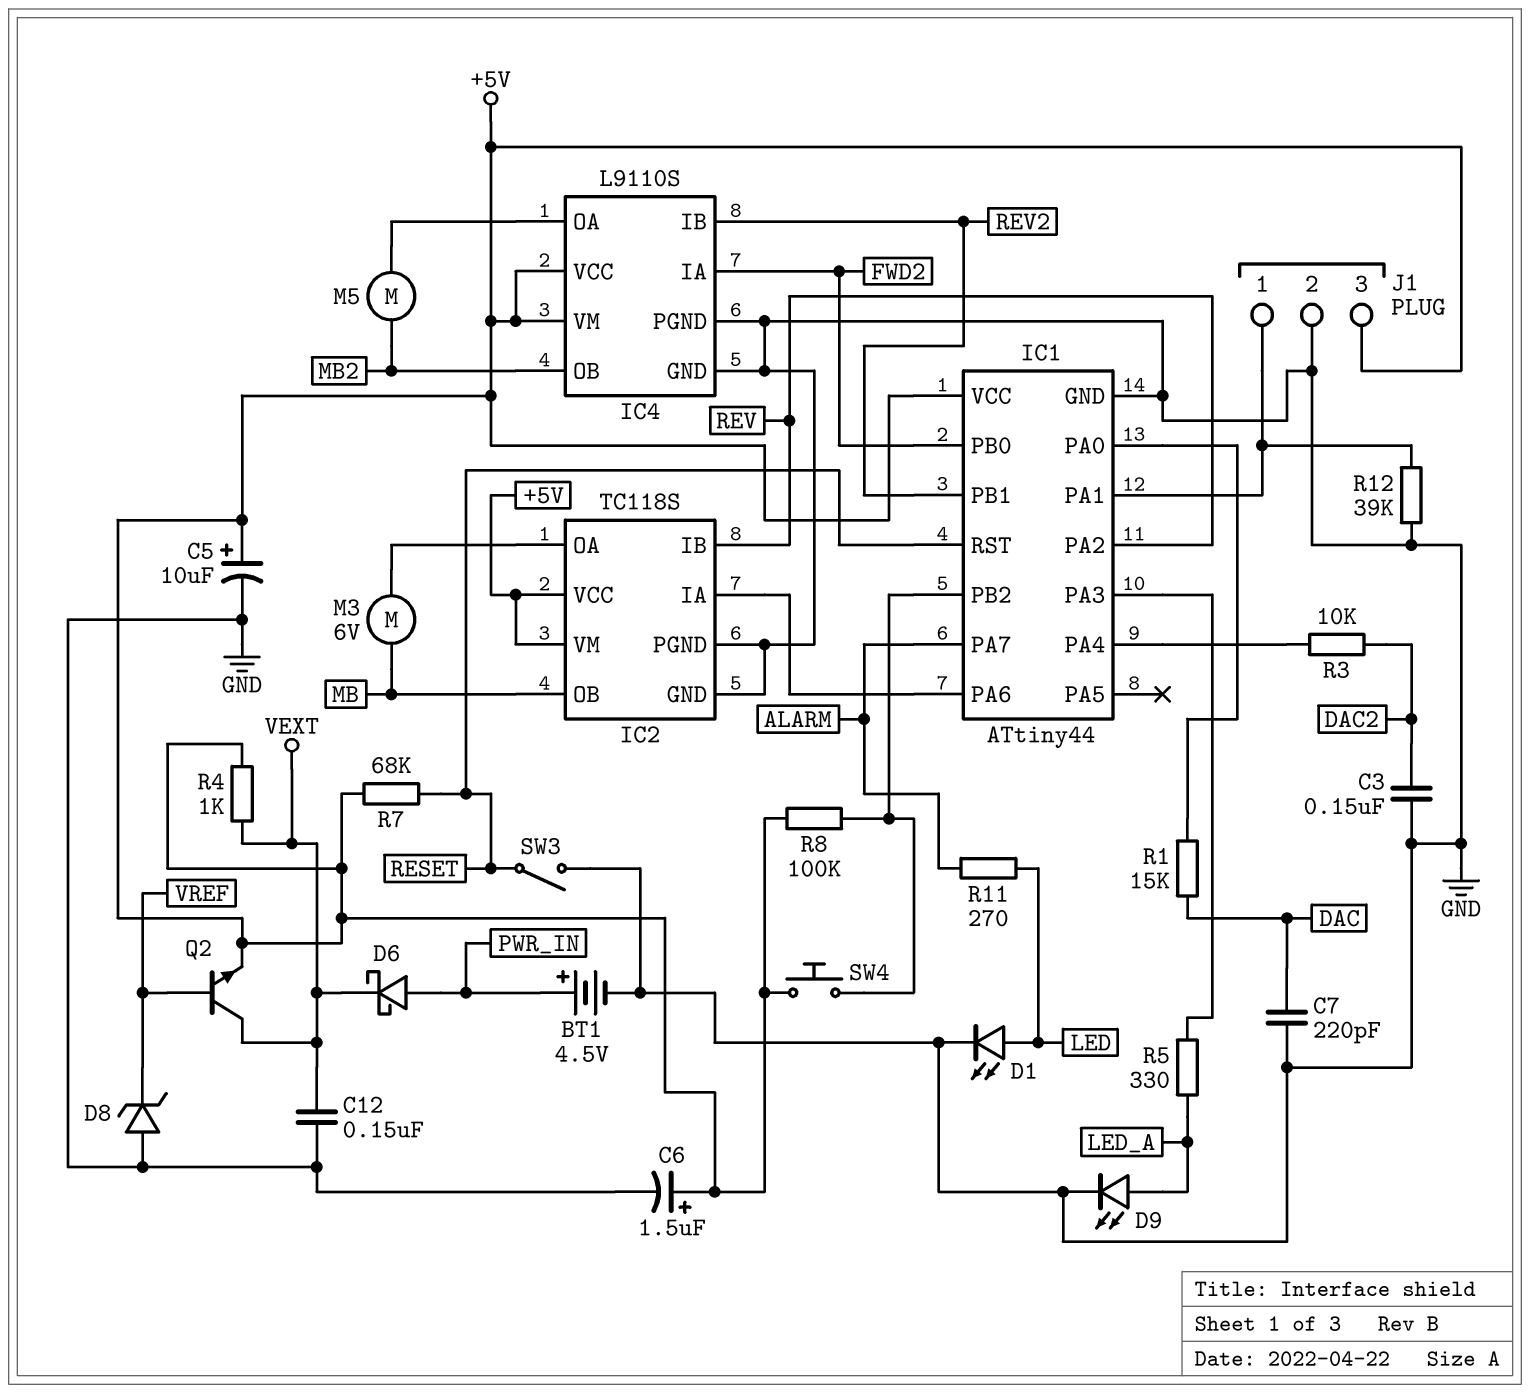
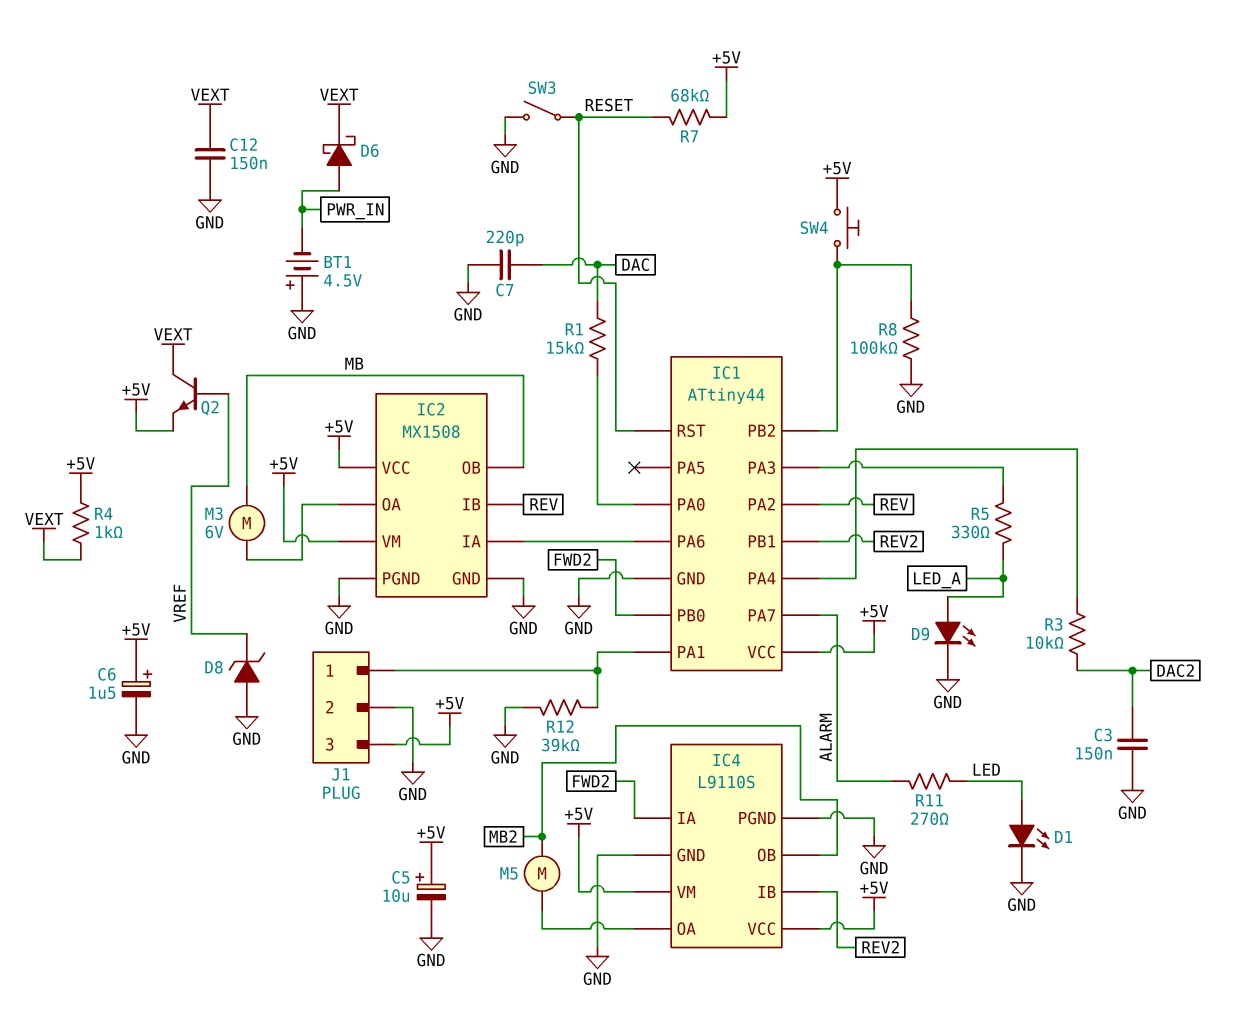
BT1: 4.5V (plus PWR_IN, minus GND) -> 4.5V (plus GND, minus PWR_IN)
IC2: TC118S -> MX1508
R8: 100k (+5V, IC1/PB2) -> 100k (GND, IC1/PB2)

